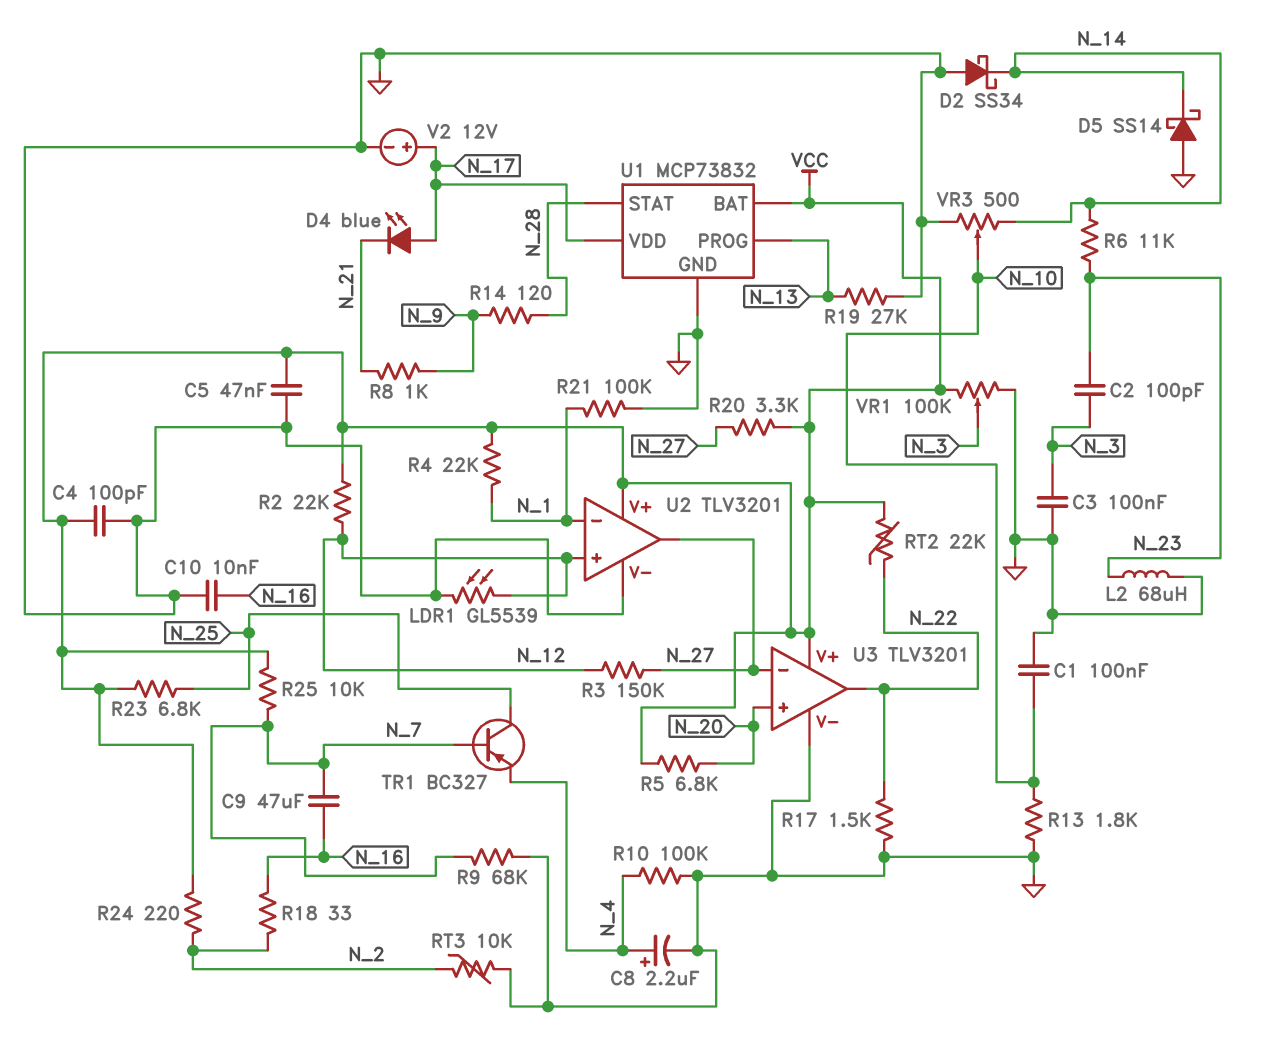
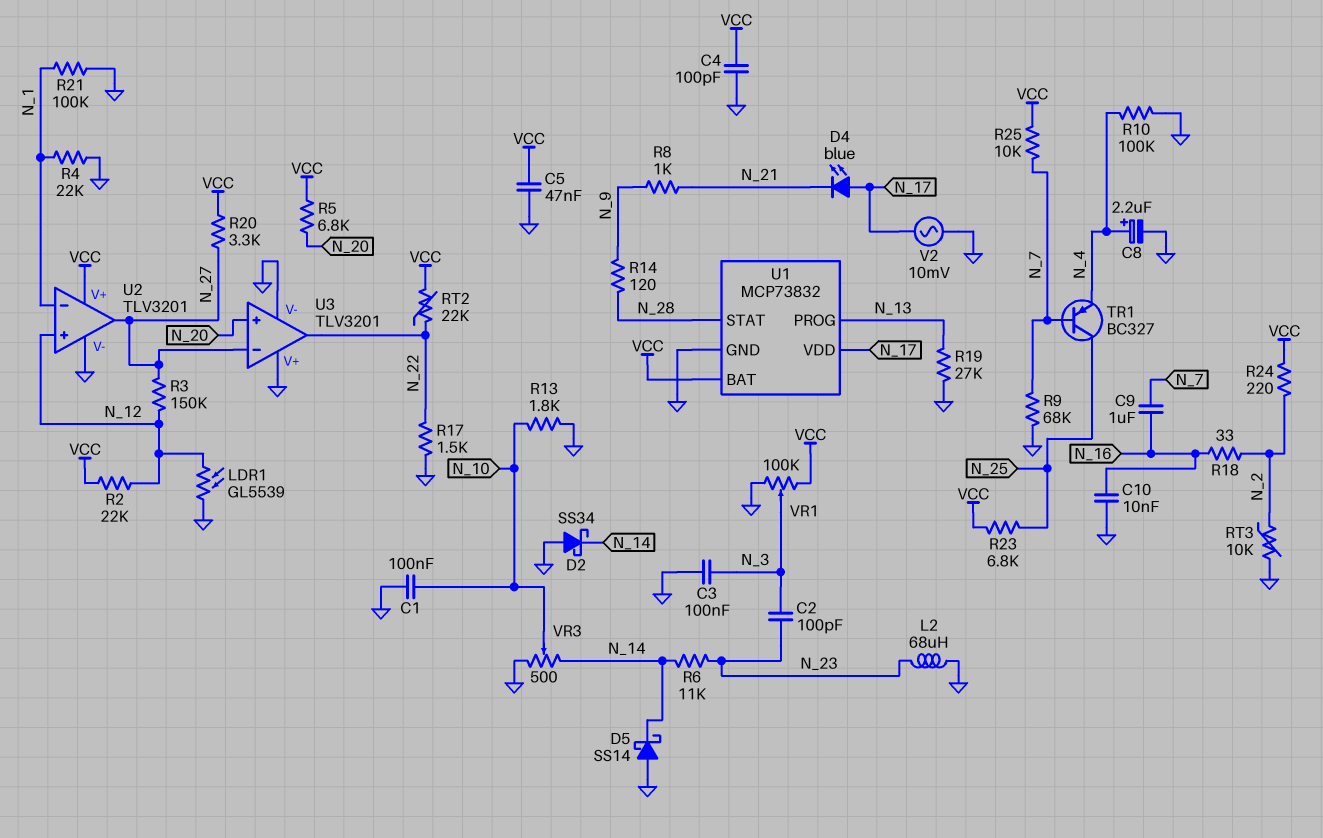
C9: 47uF (N_7, N_16) -> 1uF (N_7, N_16)
R4: 22k (N_1, VCC) -> 22k (GND, N_1)
U3 pin V+: VCC -> GND
V2: 12V (plus N_17, minus GND) -> AC 10mV (GND, N_17)

